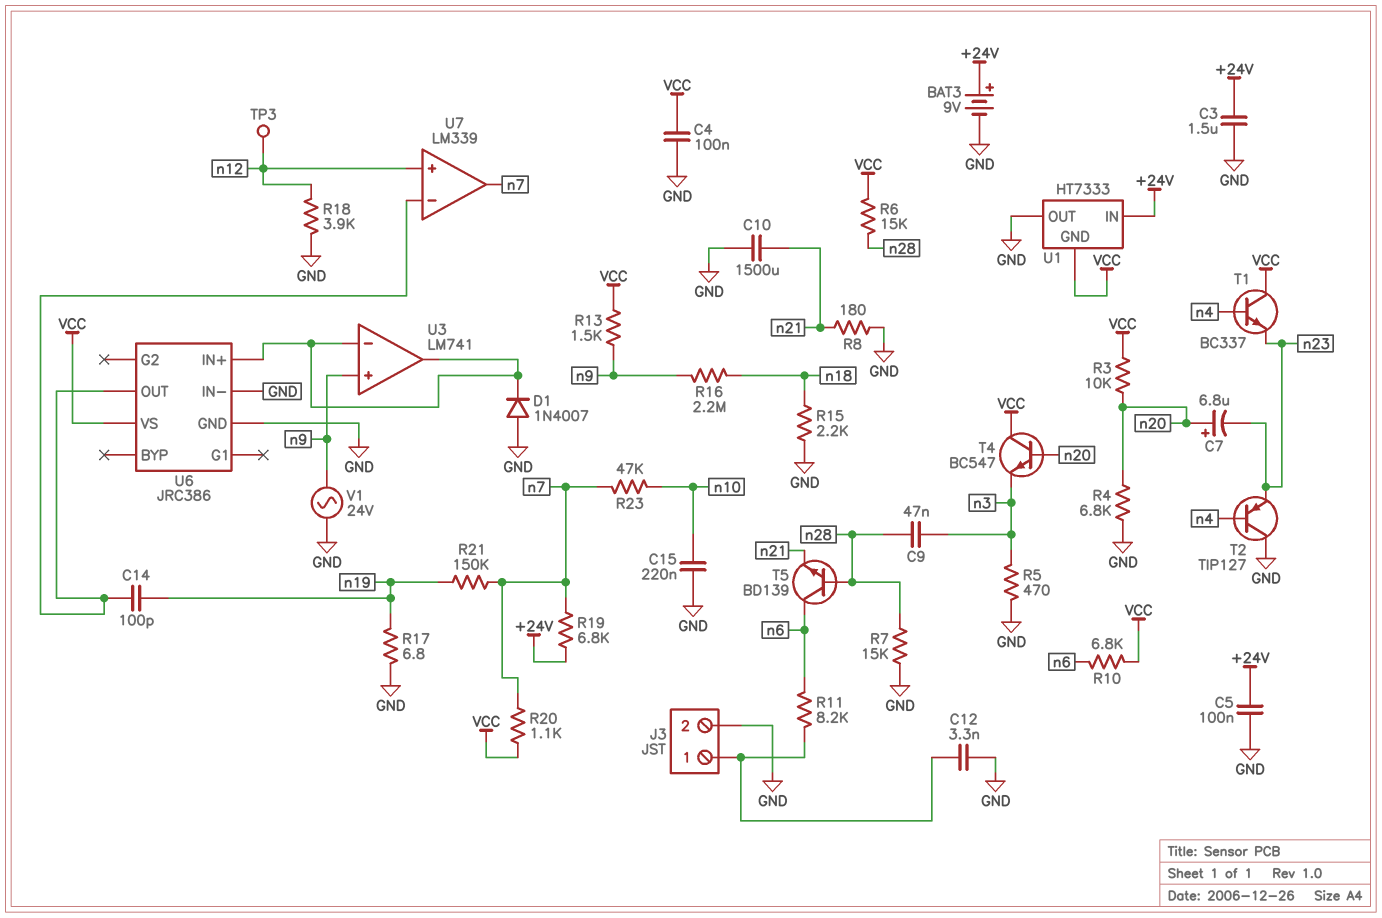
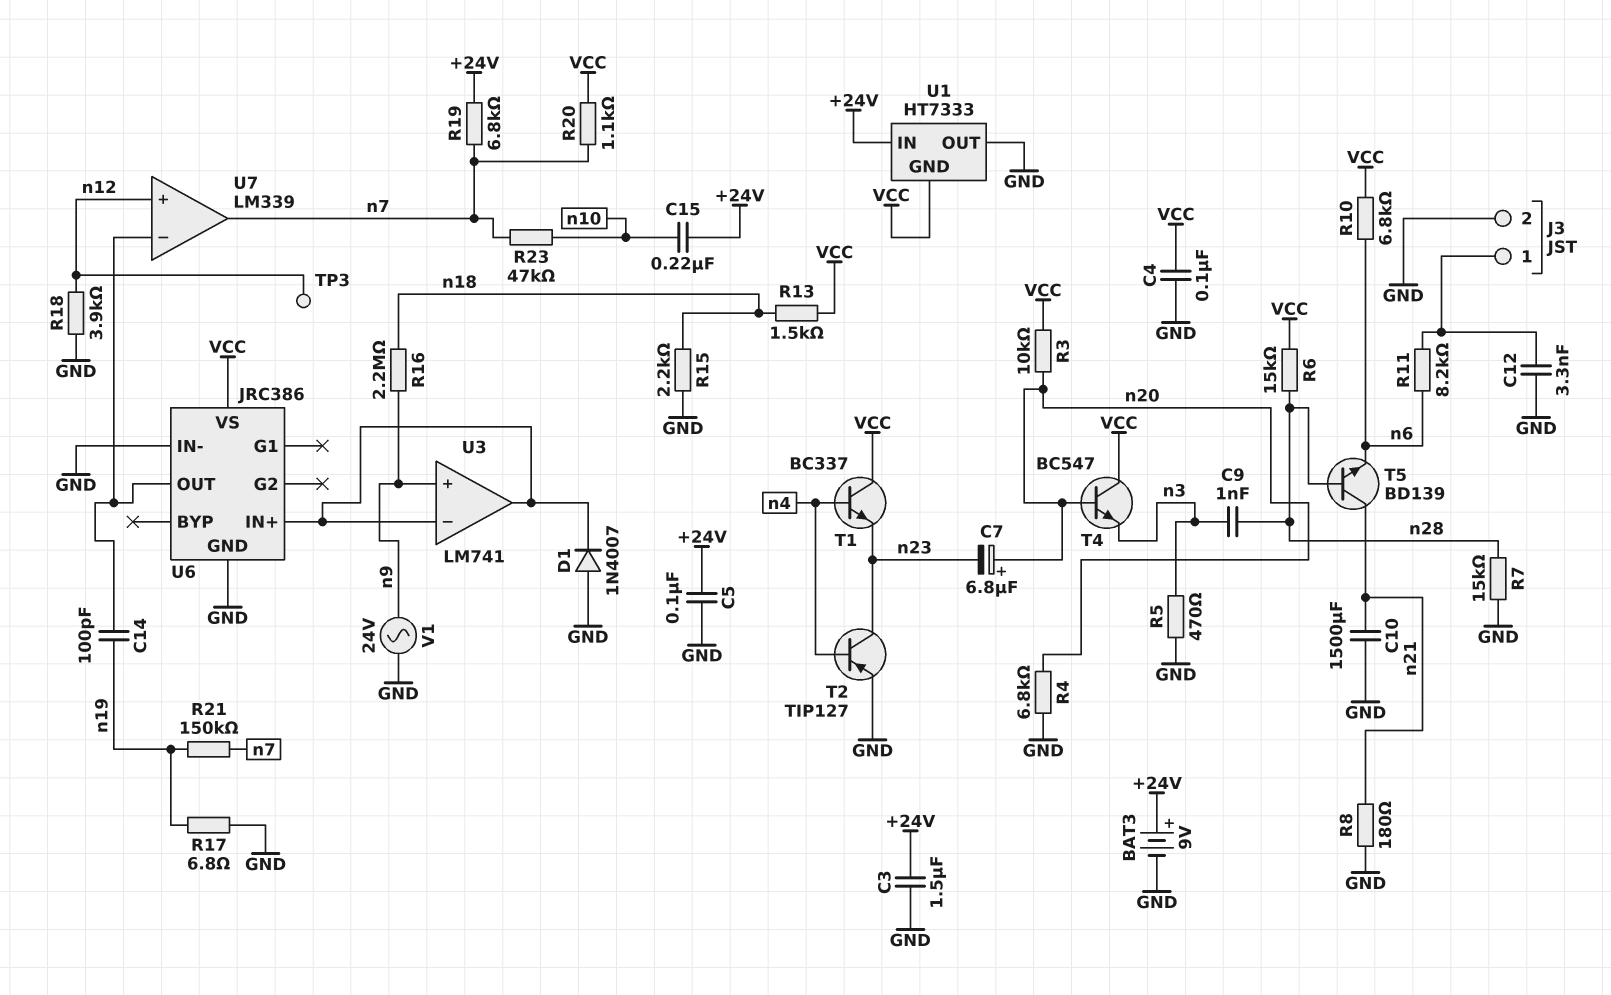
C9: 47nF (n3, n28) -> 1nF (n3, n28)
C15: 220nF (GND, n10) -> 220nF (+24V, n10)
R13: 1.5k (VCC, n9) -> 1.5k (VCC, n18)
T2: PNP TIP127 (B n4, C GND, E n23) -> PNP TIP127 (B n4, C n23, E GND)
T5: NPN BD139 (B n28, C n6, E n21) -> NPN BD139 (B n28, C n21, E n6)

